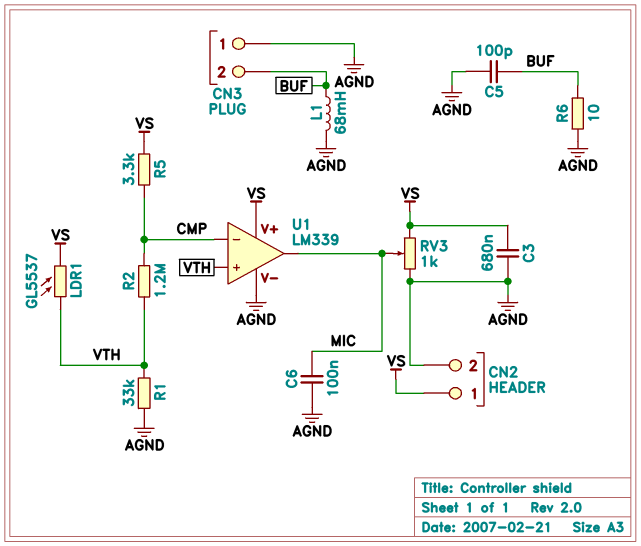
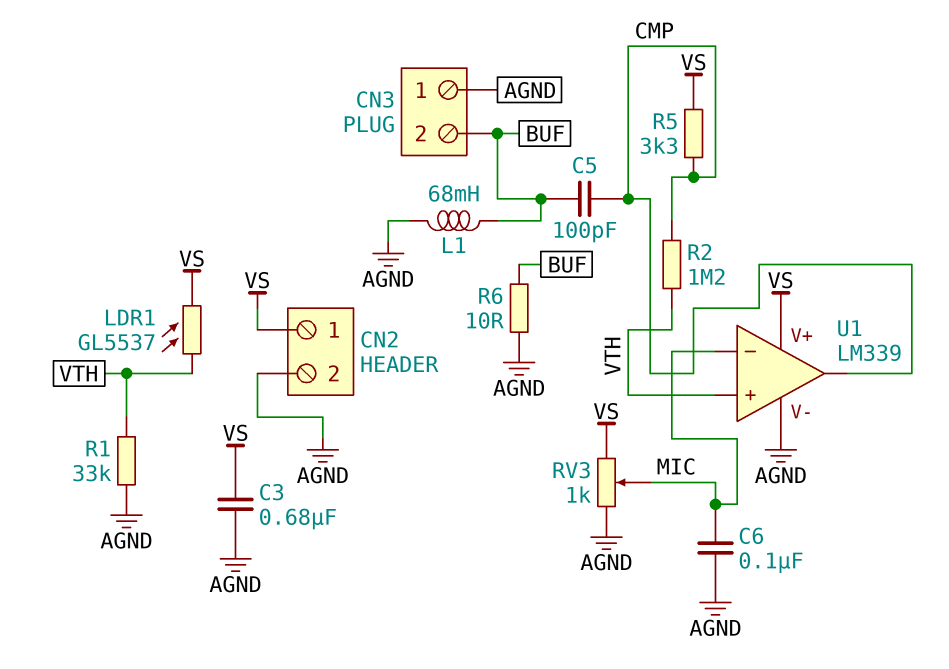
C5: 100pF (AGND, BUF) -> 100pF (BUF, CMP)
U1 pin in-: CMP -> MIC
U1 pin out: MIC -> CMP

